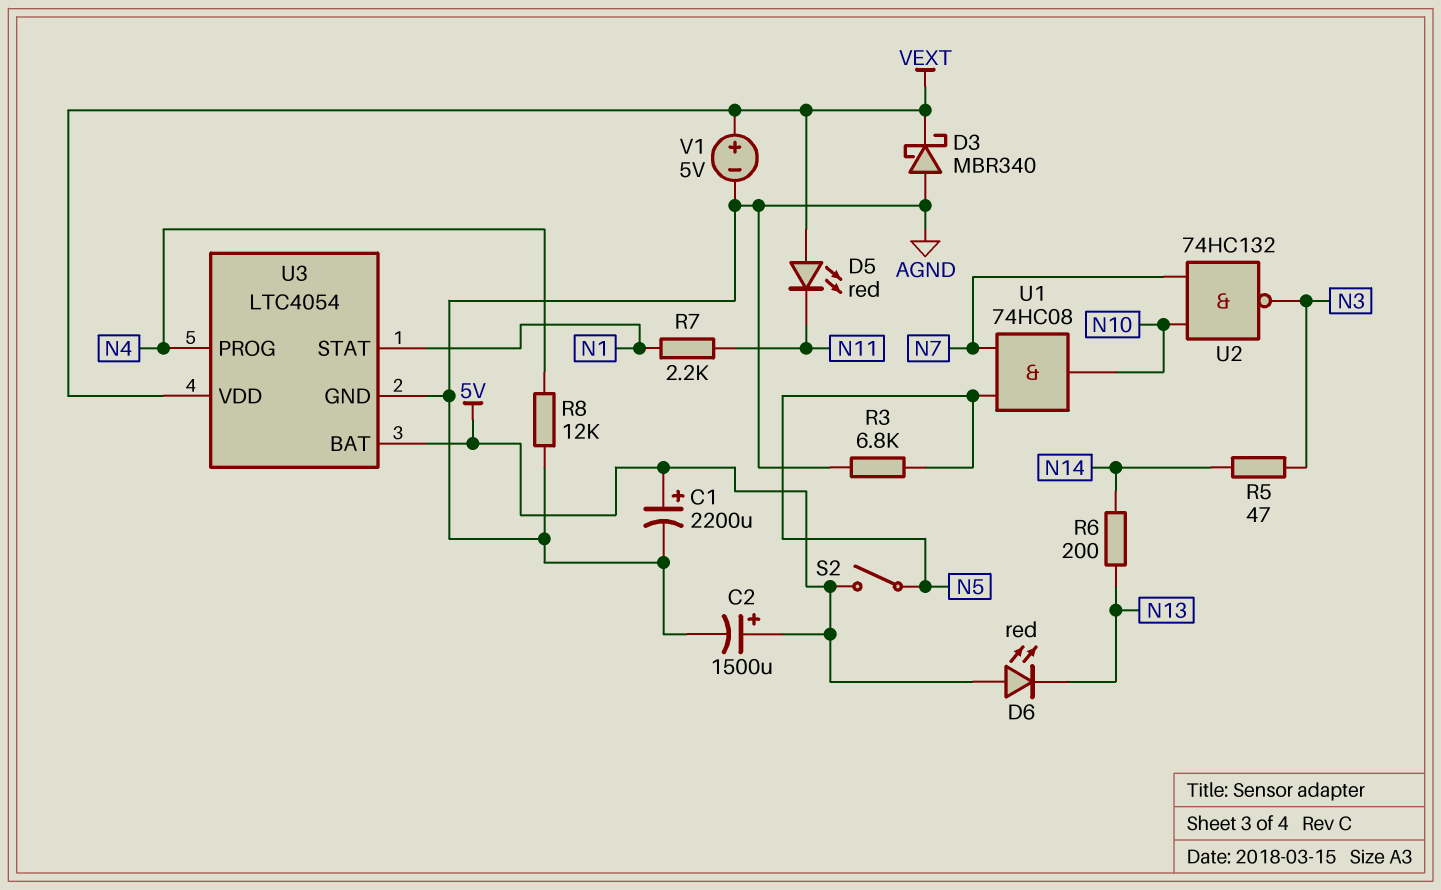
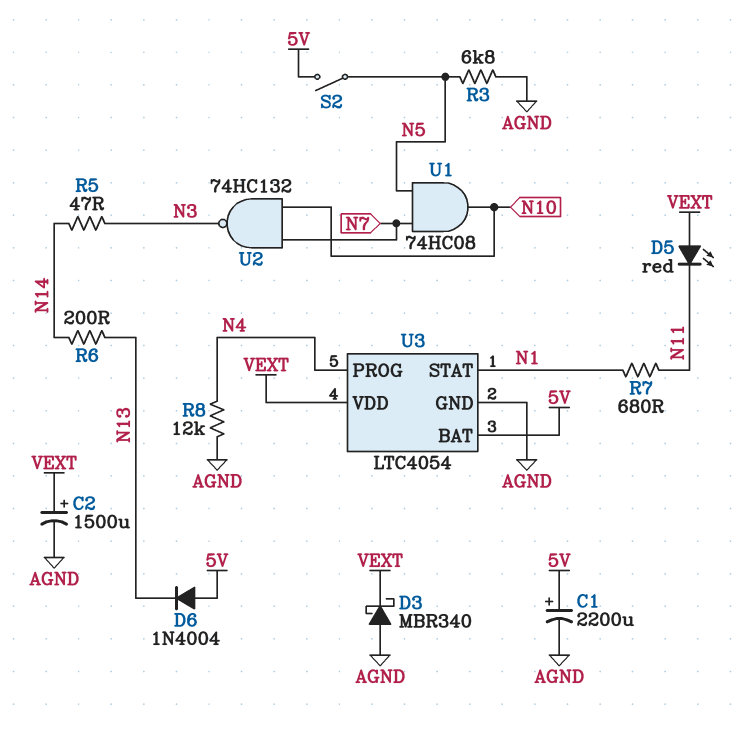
C2: 1500uF (plus 5V, minus AGND) -> 1500uF (plus VEXT, minus AGND)
D6: LED red (A 5V, K N13) -> diode 1N4004 (A 5V, K N13)
R7: 2.2k (N1, N11) -> 680 (N1, N11)
V1: 5V (plus VEXT, minus AGND) -> none

